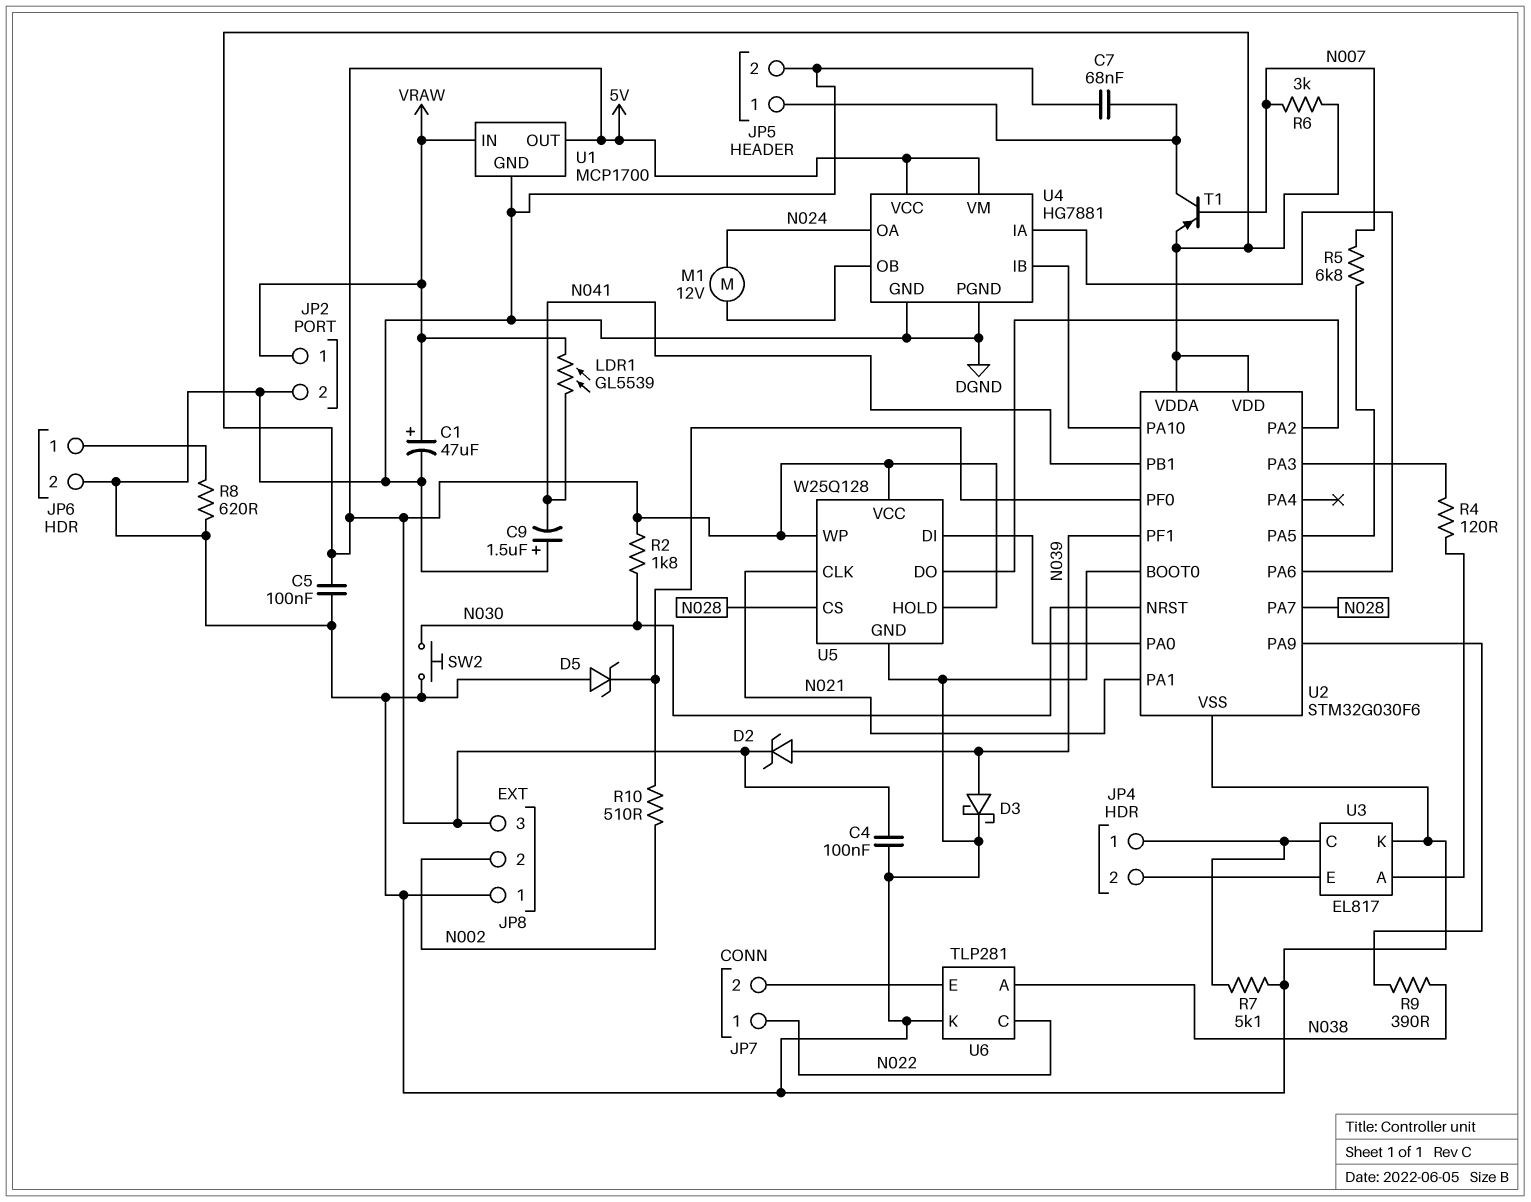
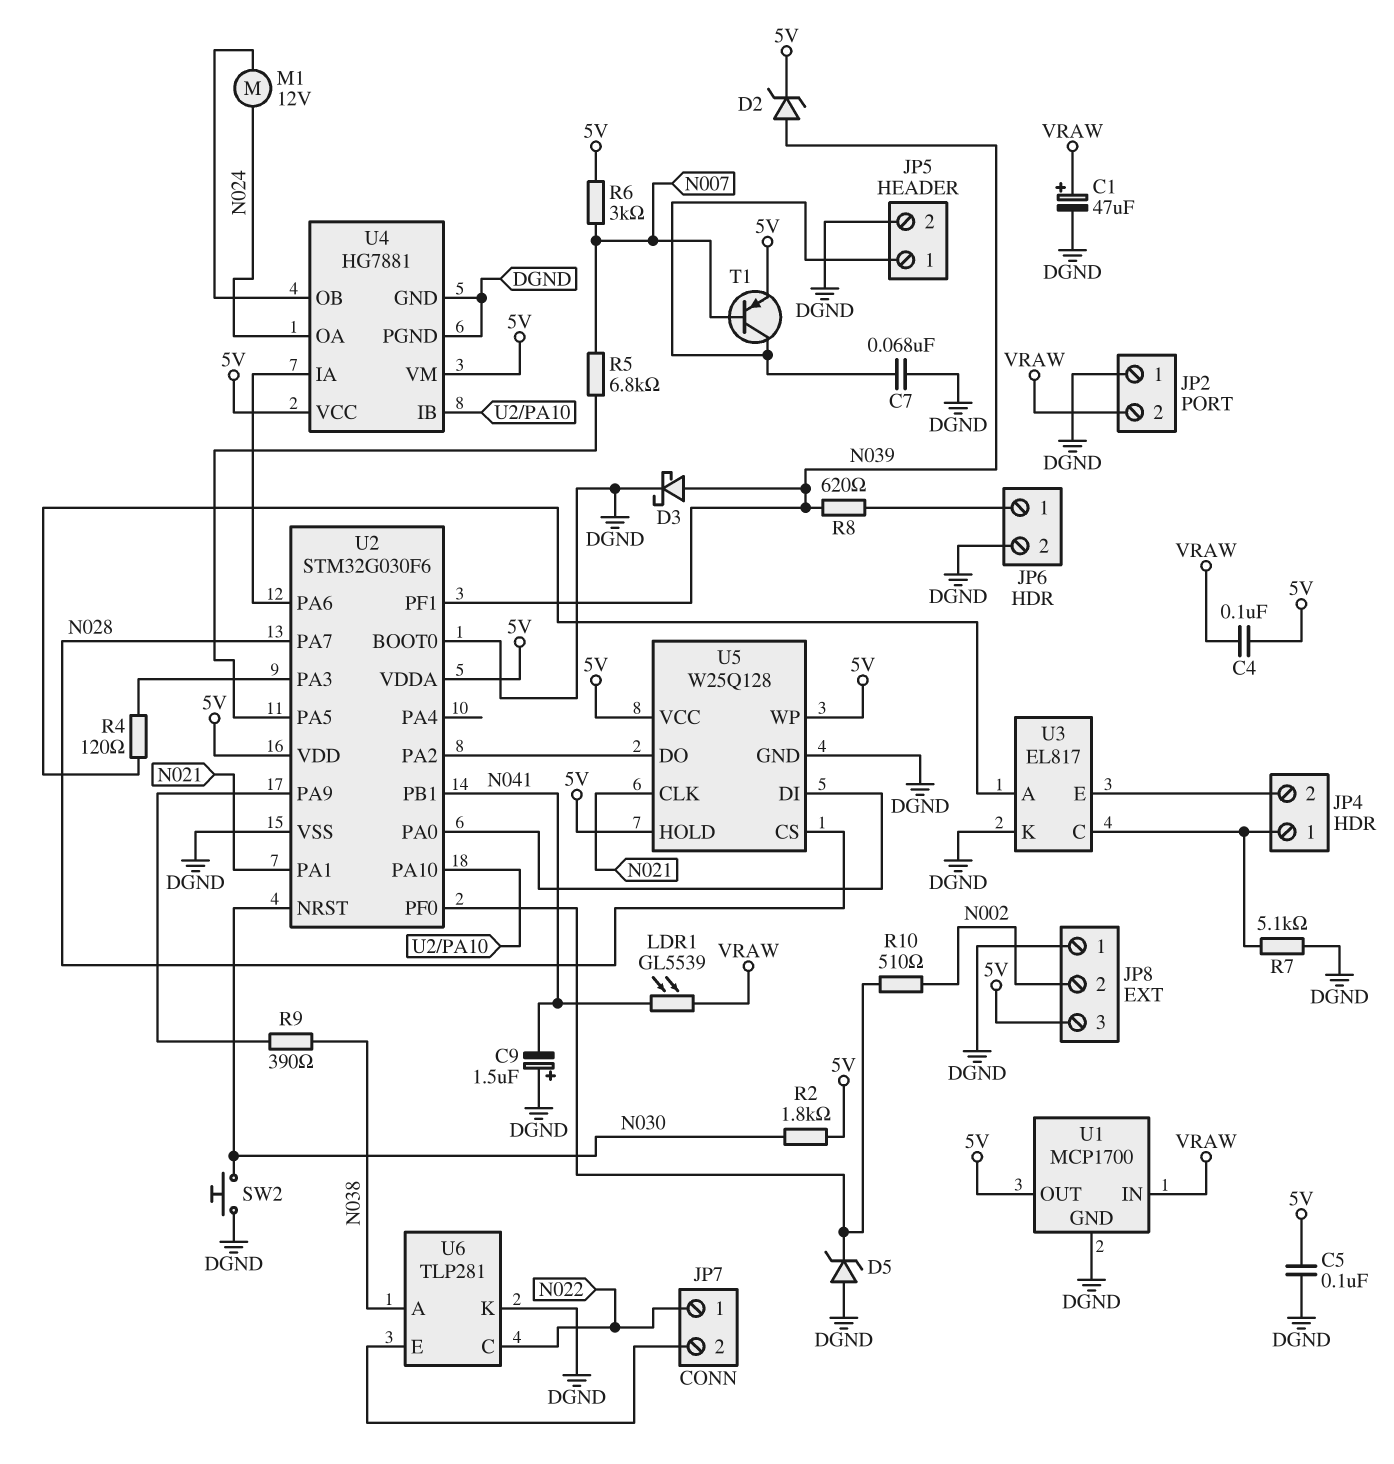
C4: 100nF (5V, DGND) -> 100nF (5V, VRAW)
JP2 pin 1: VRAW -> DGND
JP2 pin 2: DGND -> VRAW
R8: 620 (DGND, JP6/1) -> 620 (JP6/1, N039)

